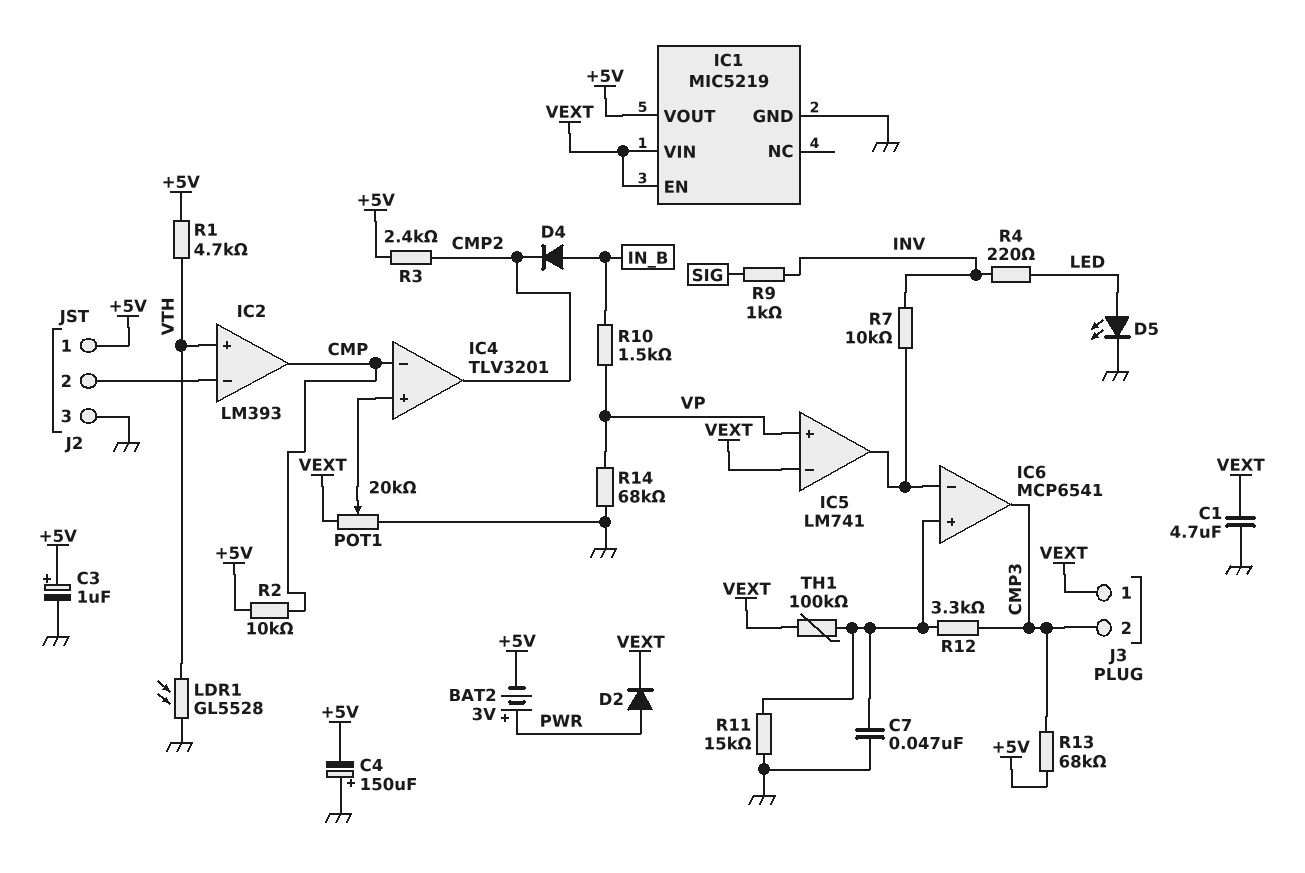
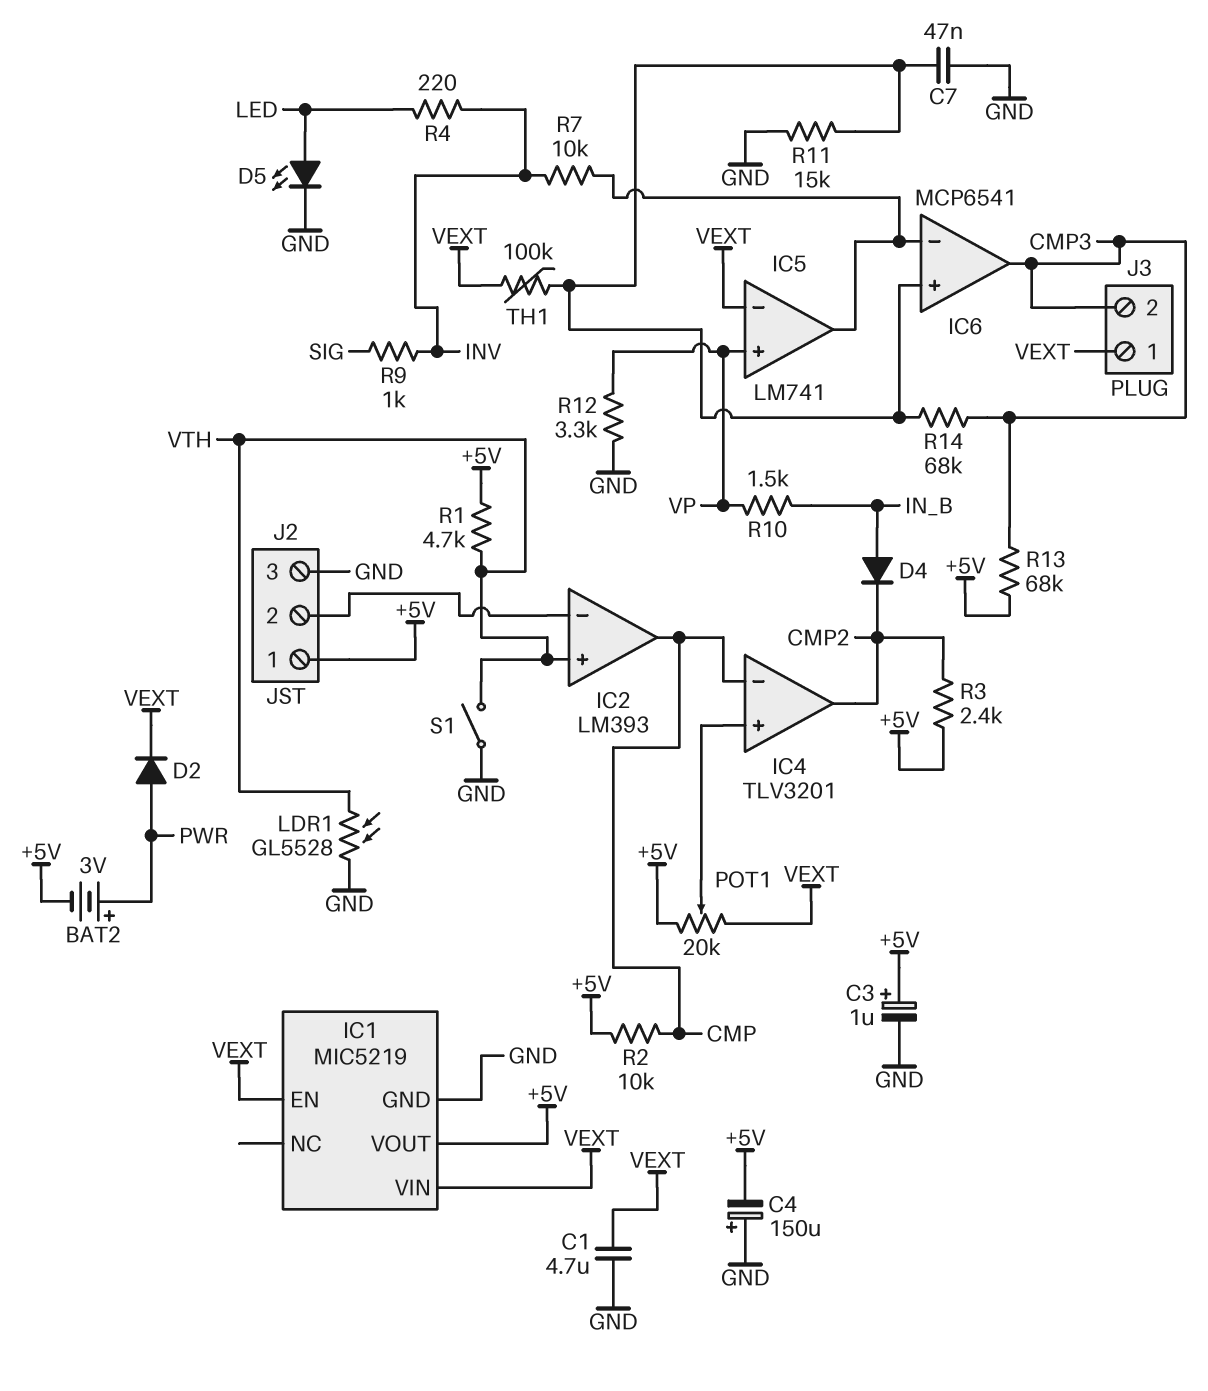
POT1: 20k (GND, VEXT, wiper IC4/in+) -> 20k (+5V, VEXT, wiper IC4/in+)
R12: 3.3k (CMP3, IC6/in+) -> 3.3k (GND, VP)
R14: 68k (GND, VP) -> 68k (CMP3, IC6/in+)
S1: none -> switch (GND, VTH)

